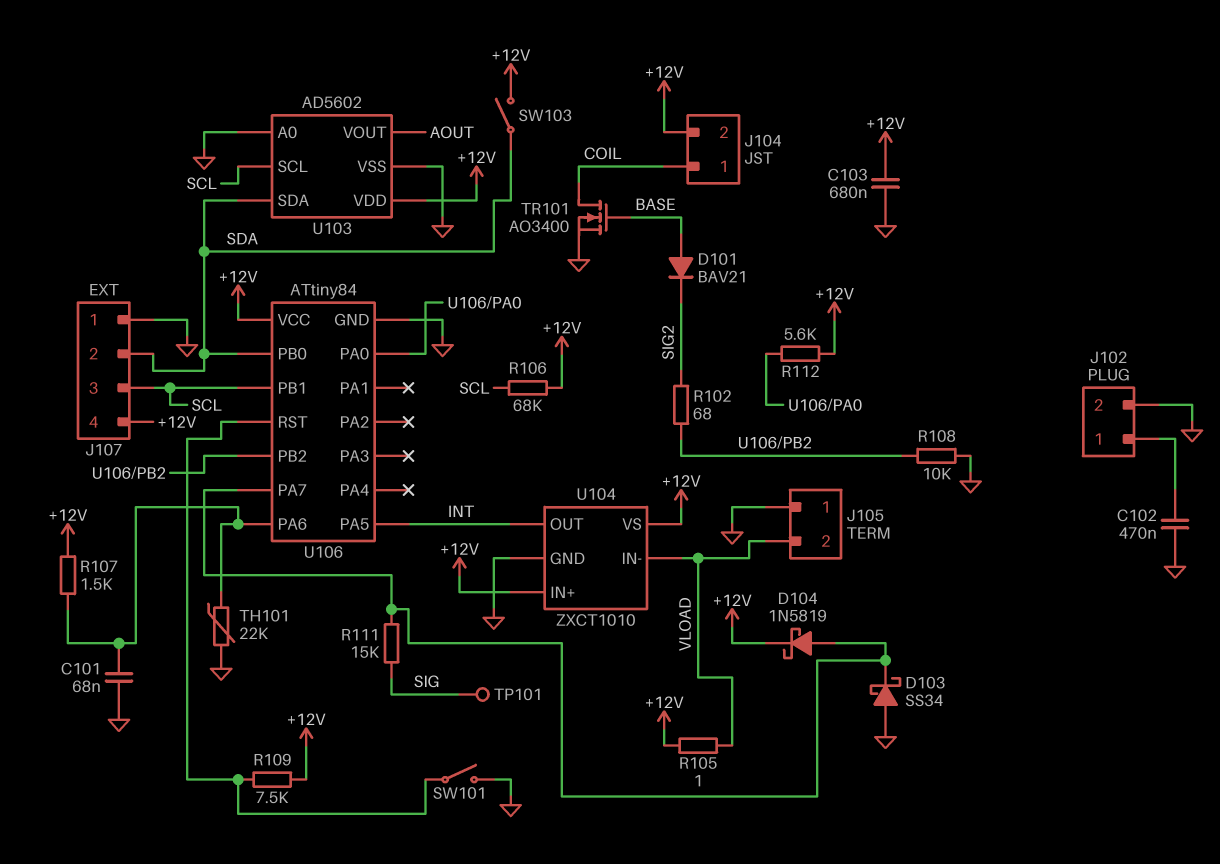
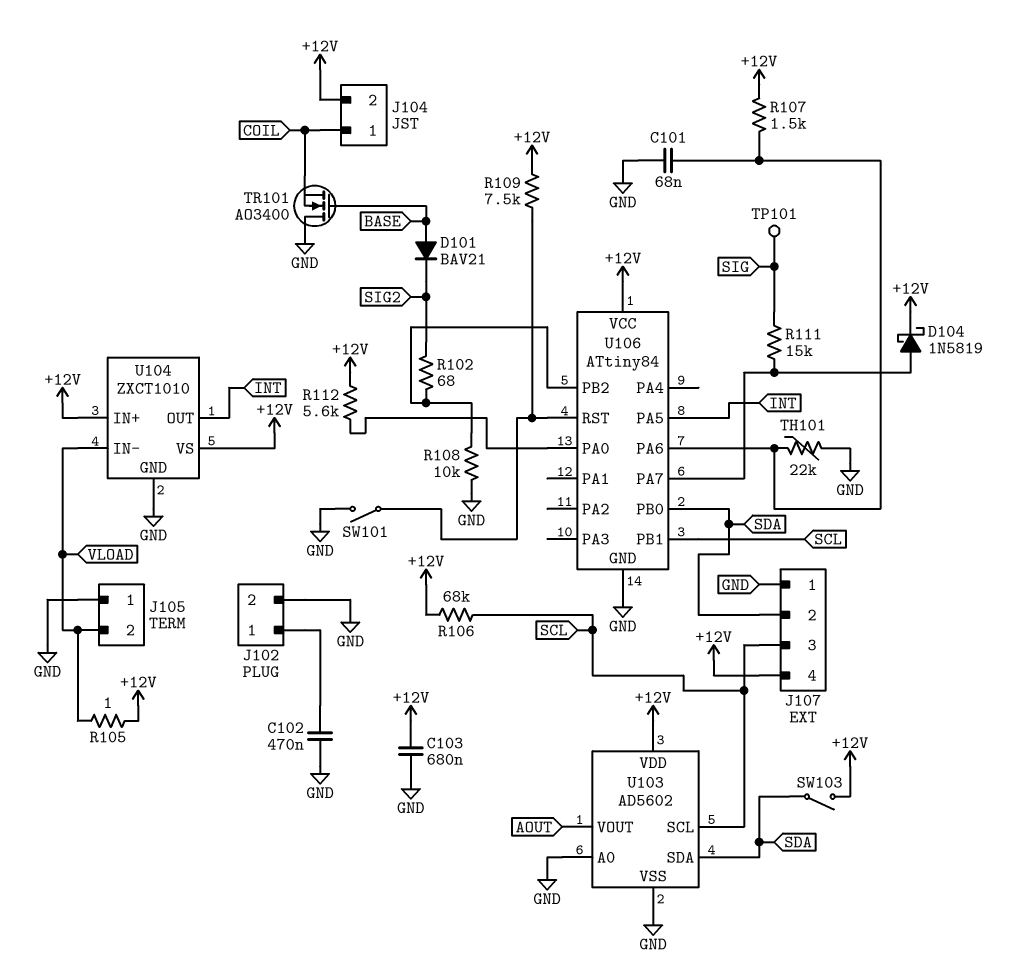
D103: schottky SS34 (A GND, K U106/PA7) -> none
TR101: NMOS AO3400 (G BASE, D COIL, S GND) -> NMOS AO3400 (G BASE, D GND, S COIL)

